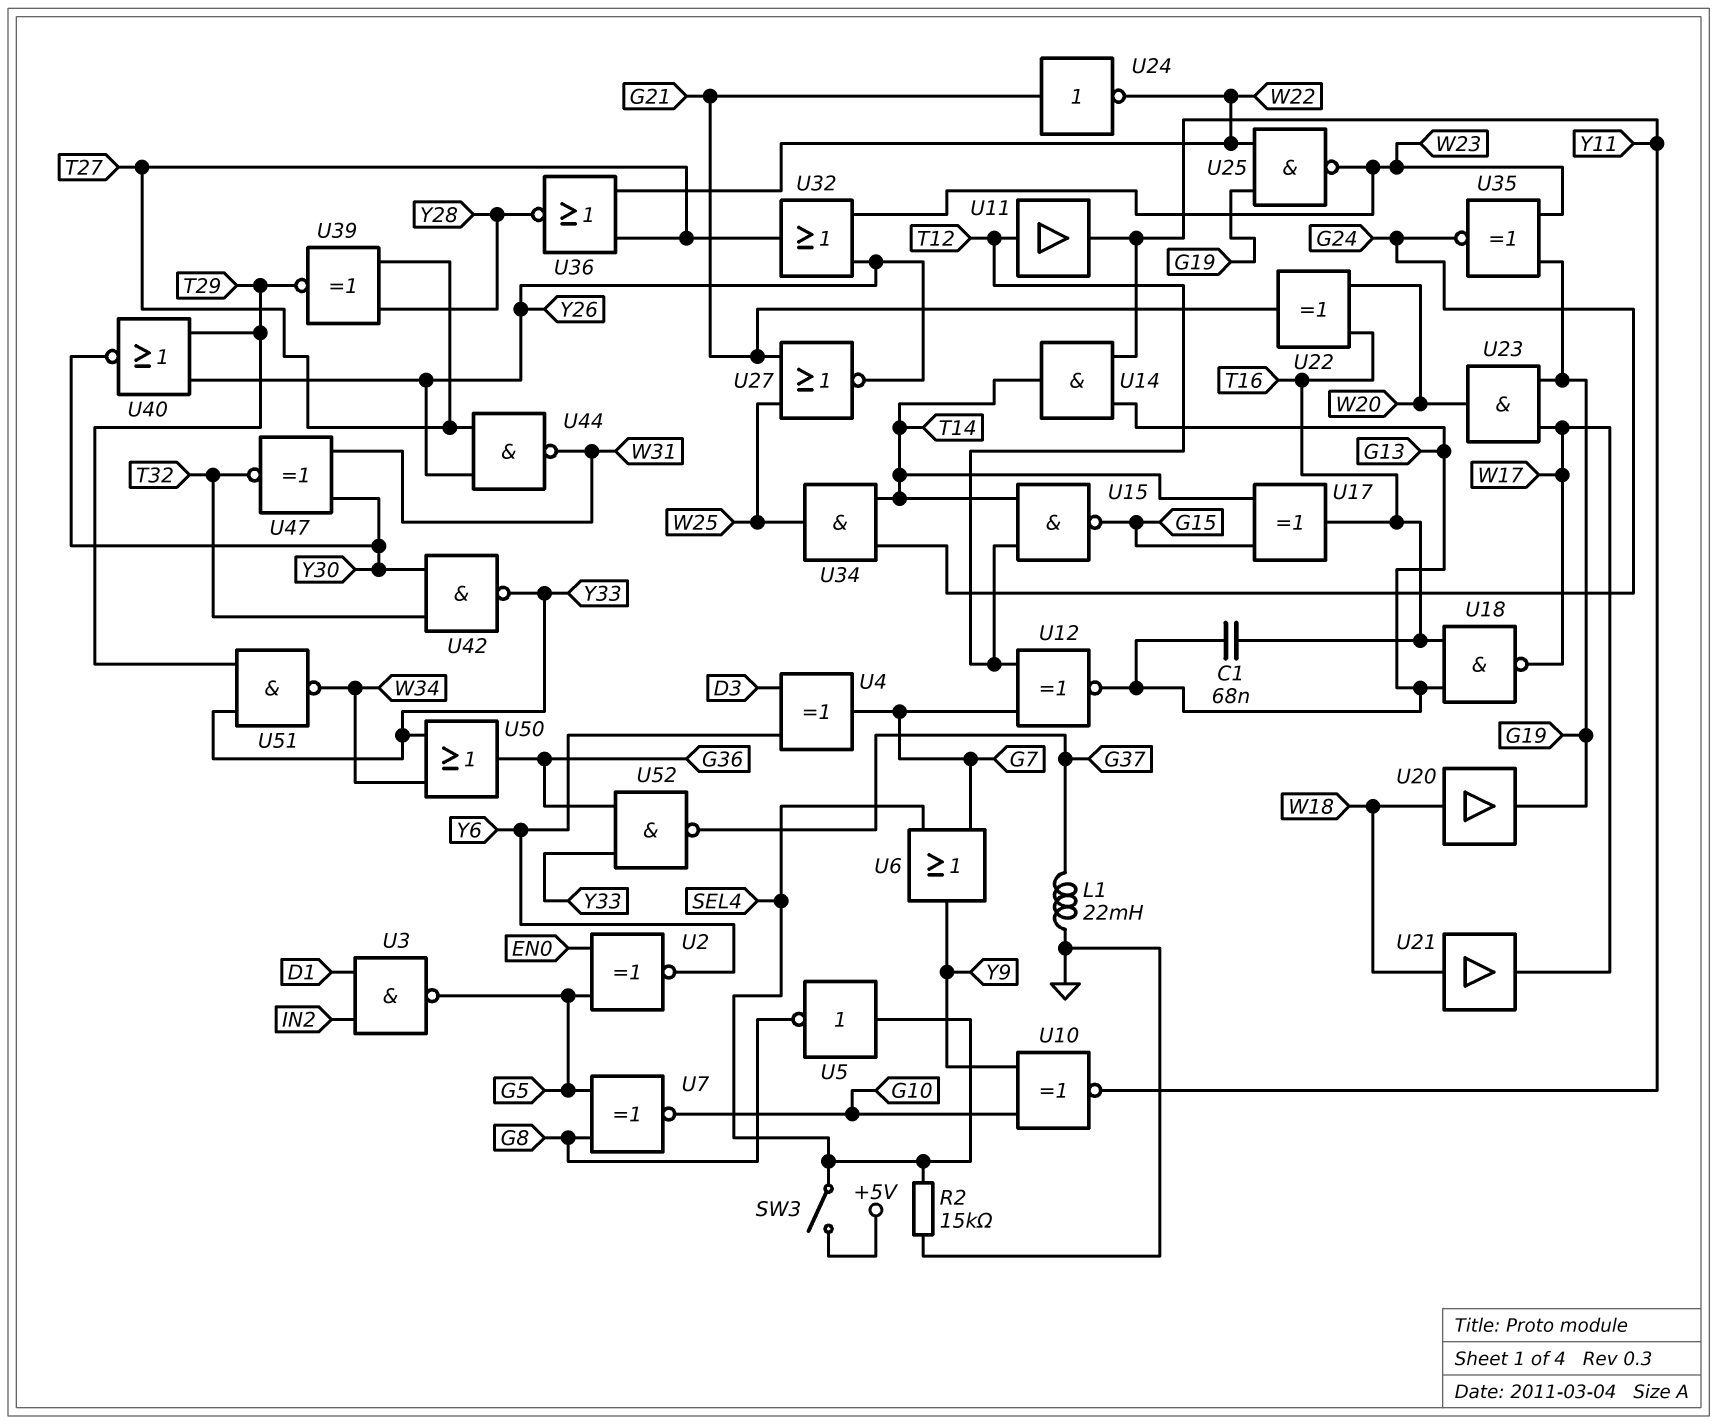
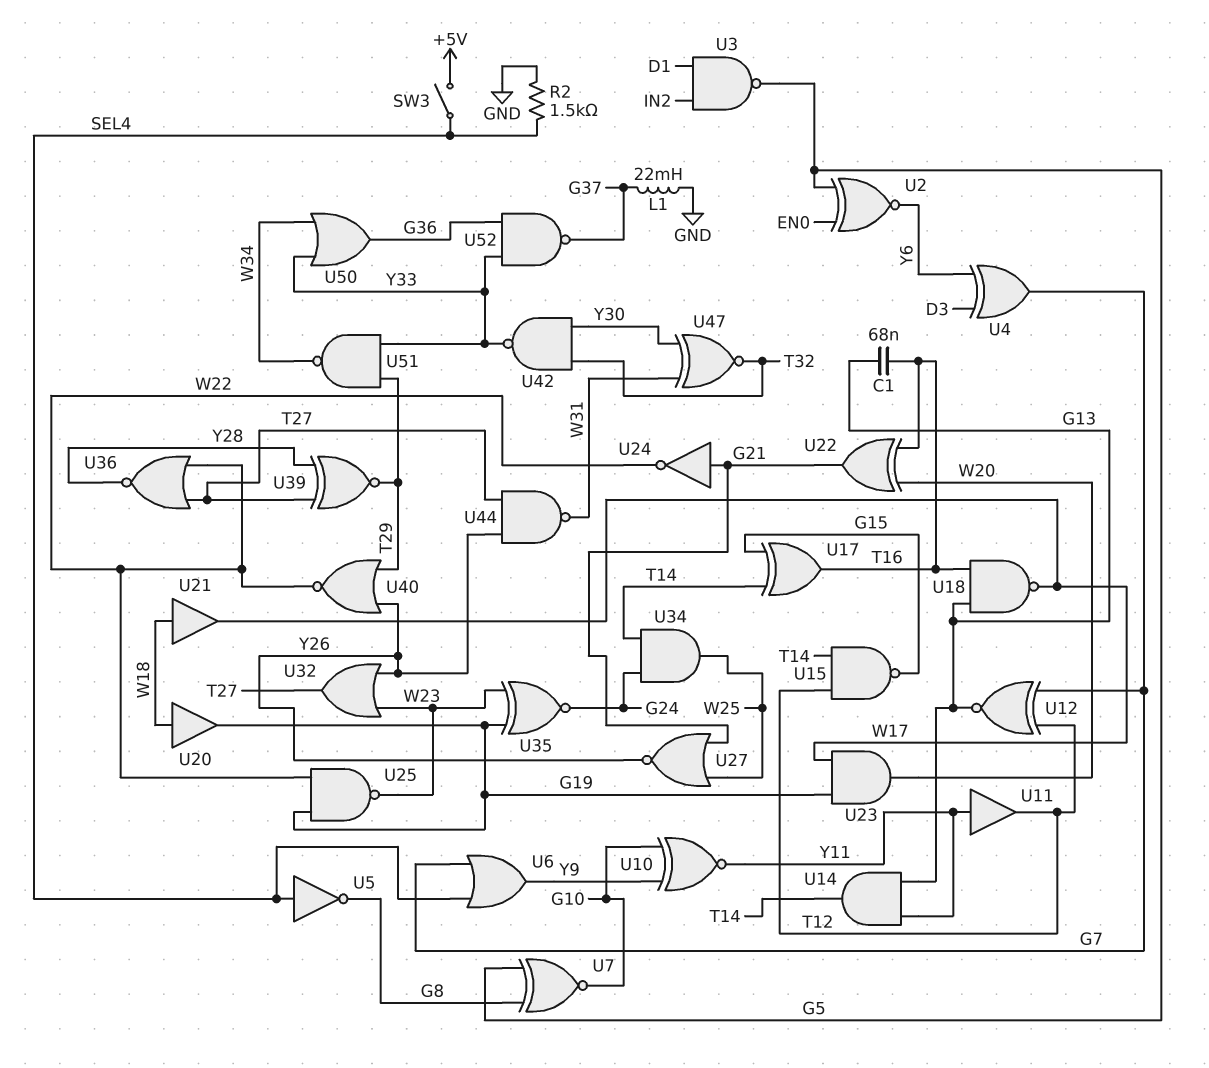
R2: 15k (GND, SEL4) -> 1.5k (GND, SEL4)
U11: buffer (in T12, out Y11) -> buffer (in Y11, out T12)
U40: NOR (in T29, in Y26, out Y30) -> NOR (in T29, in Y26, out W22)

